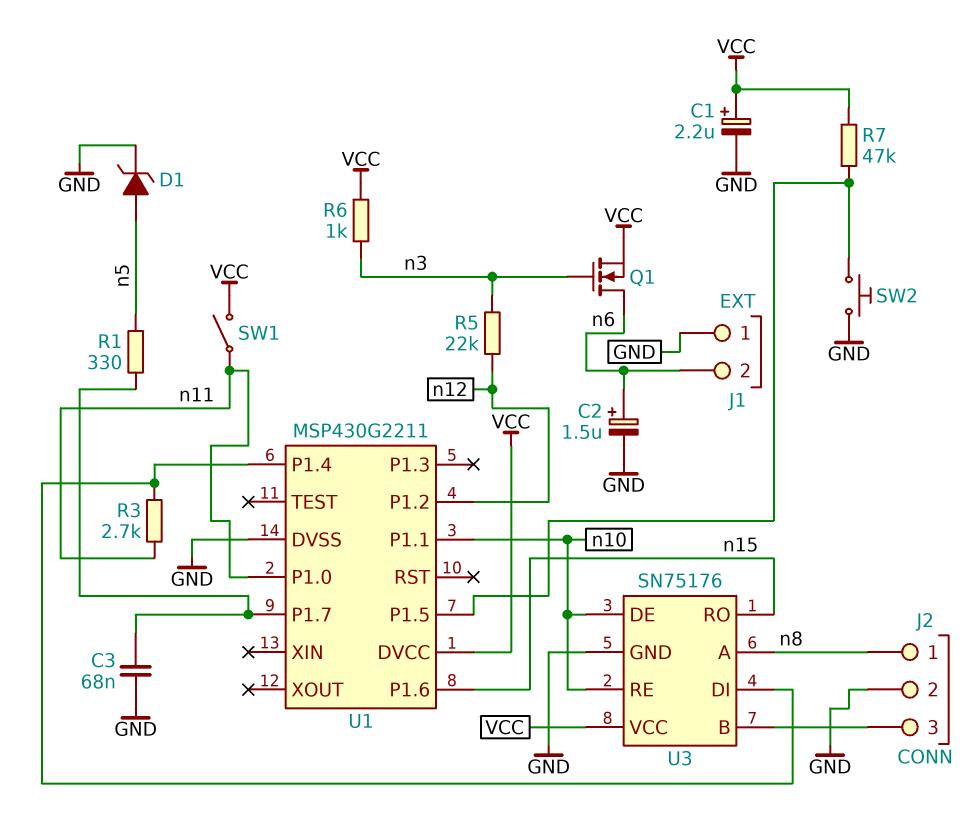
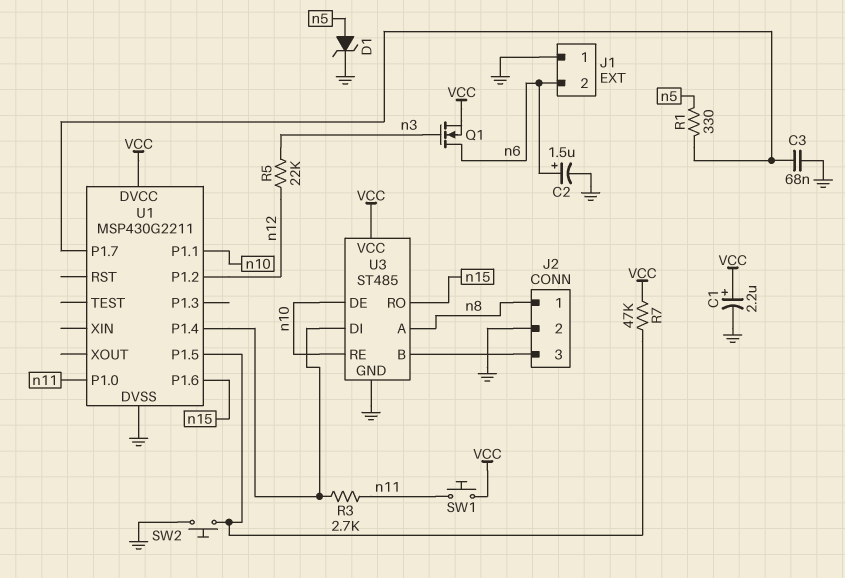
R6: 1k (VCC, n3) -> none
SW1: switch (VCC, n11) -> button (VCC, n11)
U3: SN75176 -> ST485

